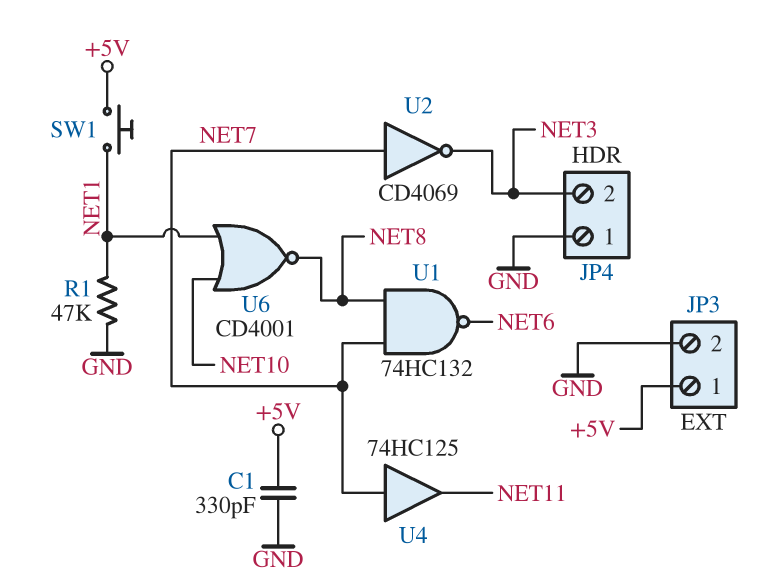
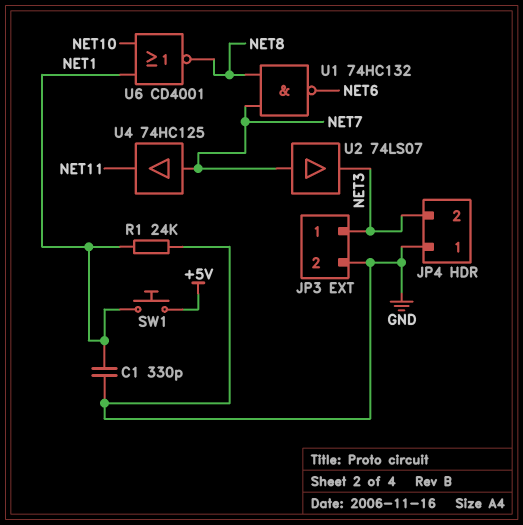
C1: 330pF (+5V, GND) -> 330pF (GND, NET1)
JP3 pin 1: +5V -> NET3
R1: 47k (GND, NET1) -> 24k (GND, NET1)
U2: NOT CD4069 (in NET7, out NET3) -> buffer 74LS07 (in NET7, out NET3)

